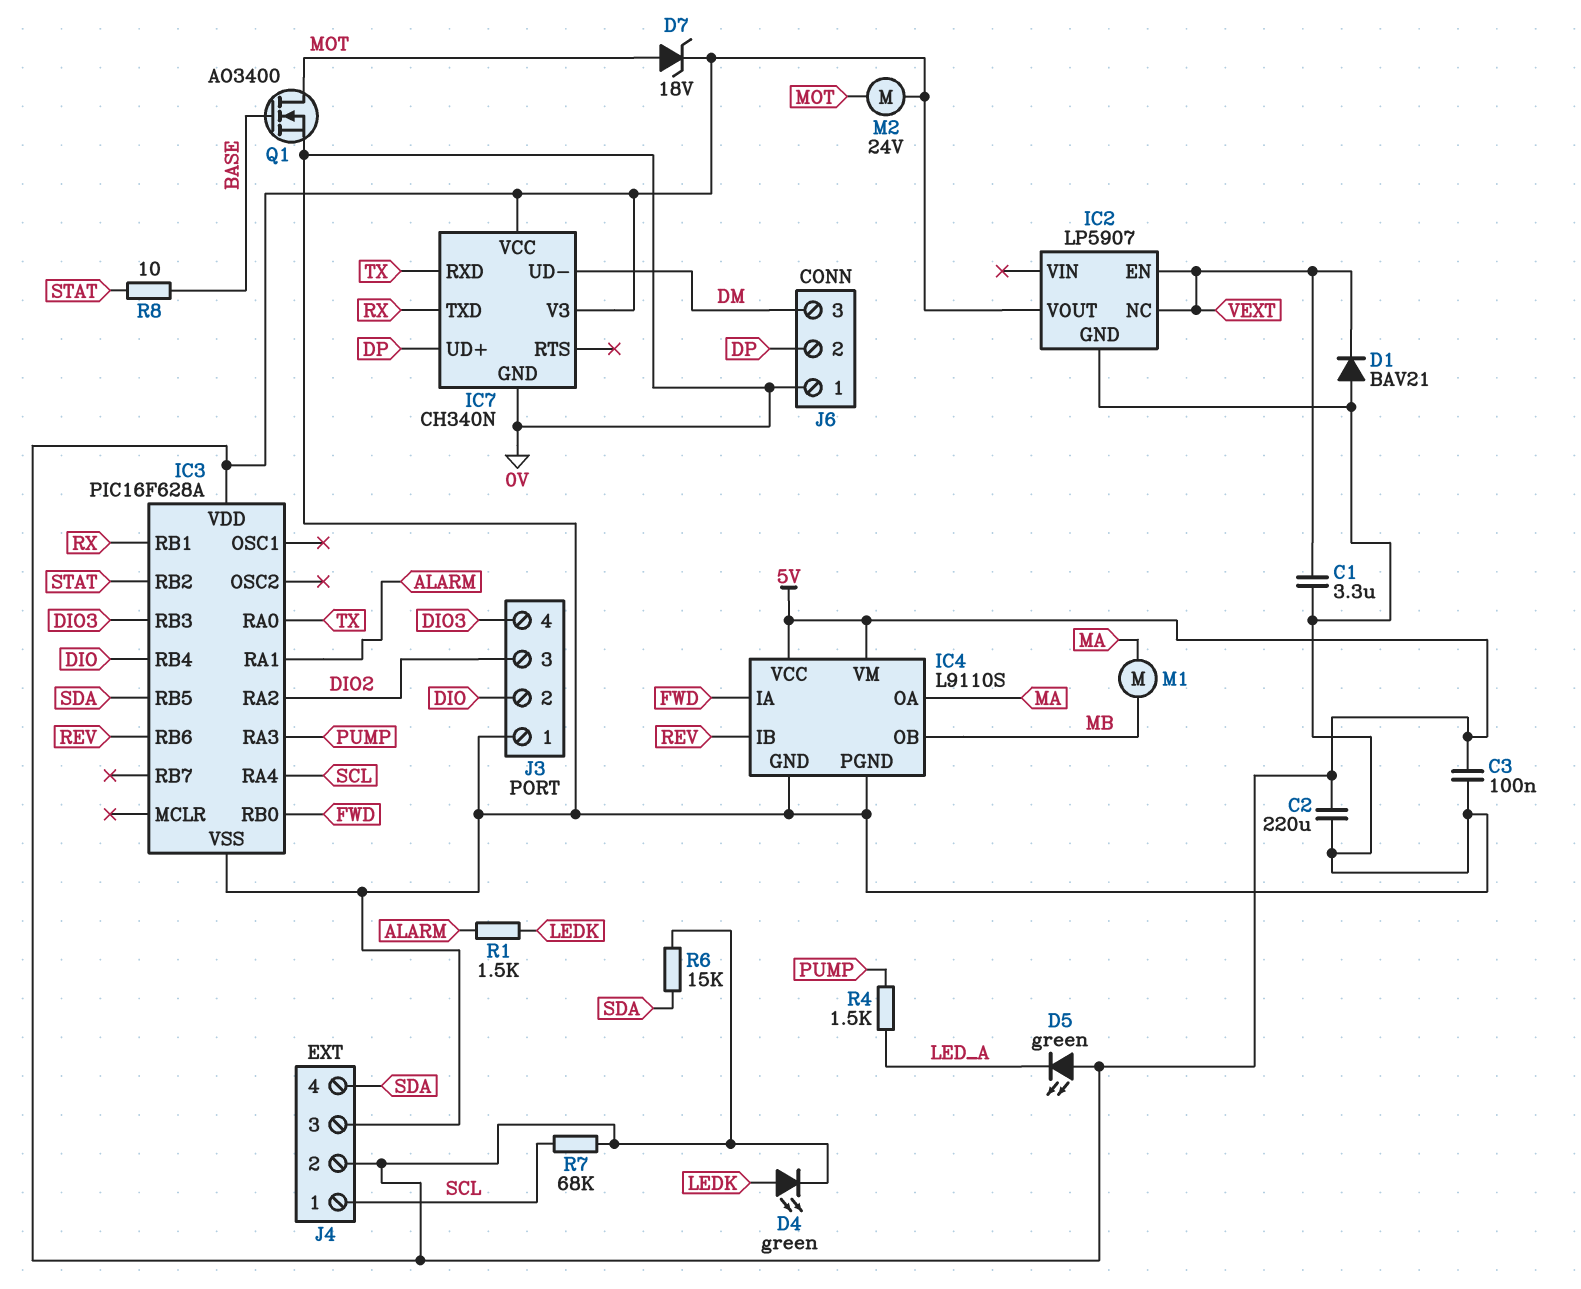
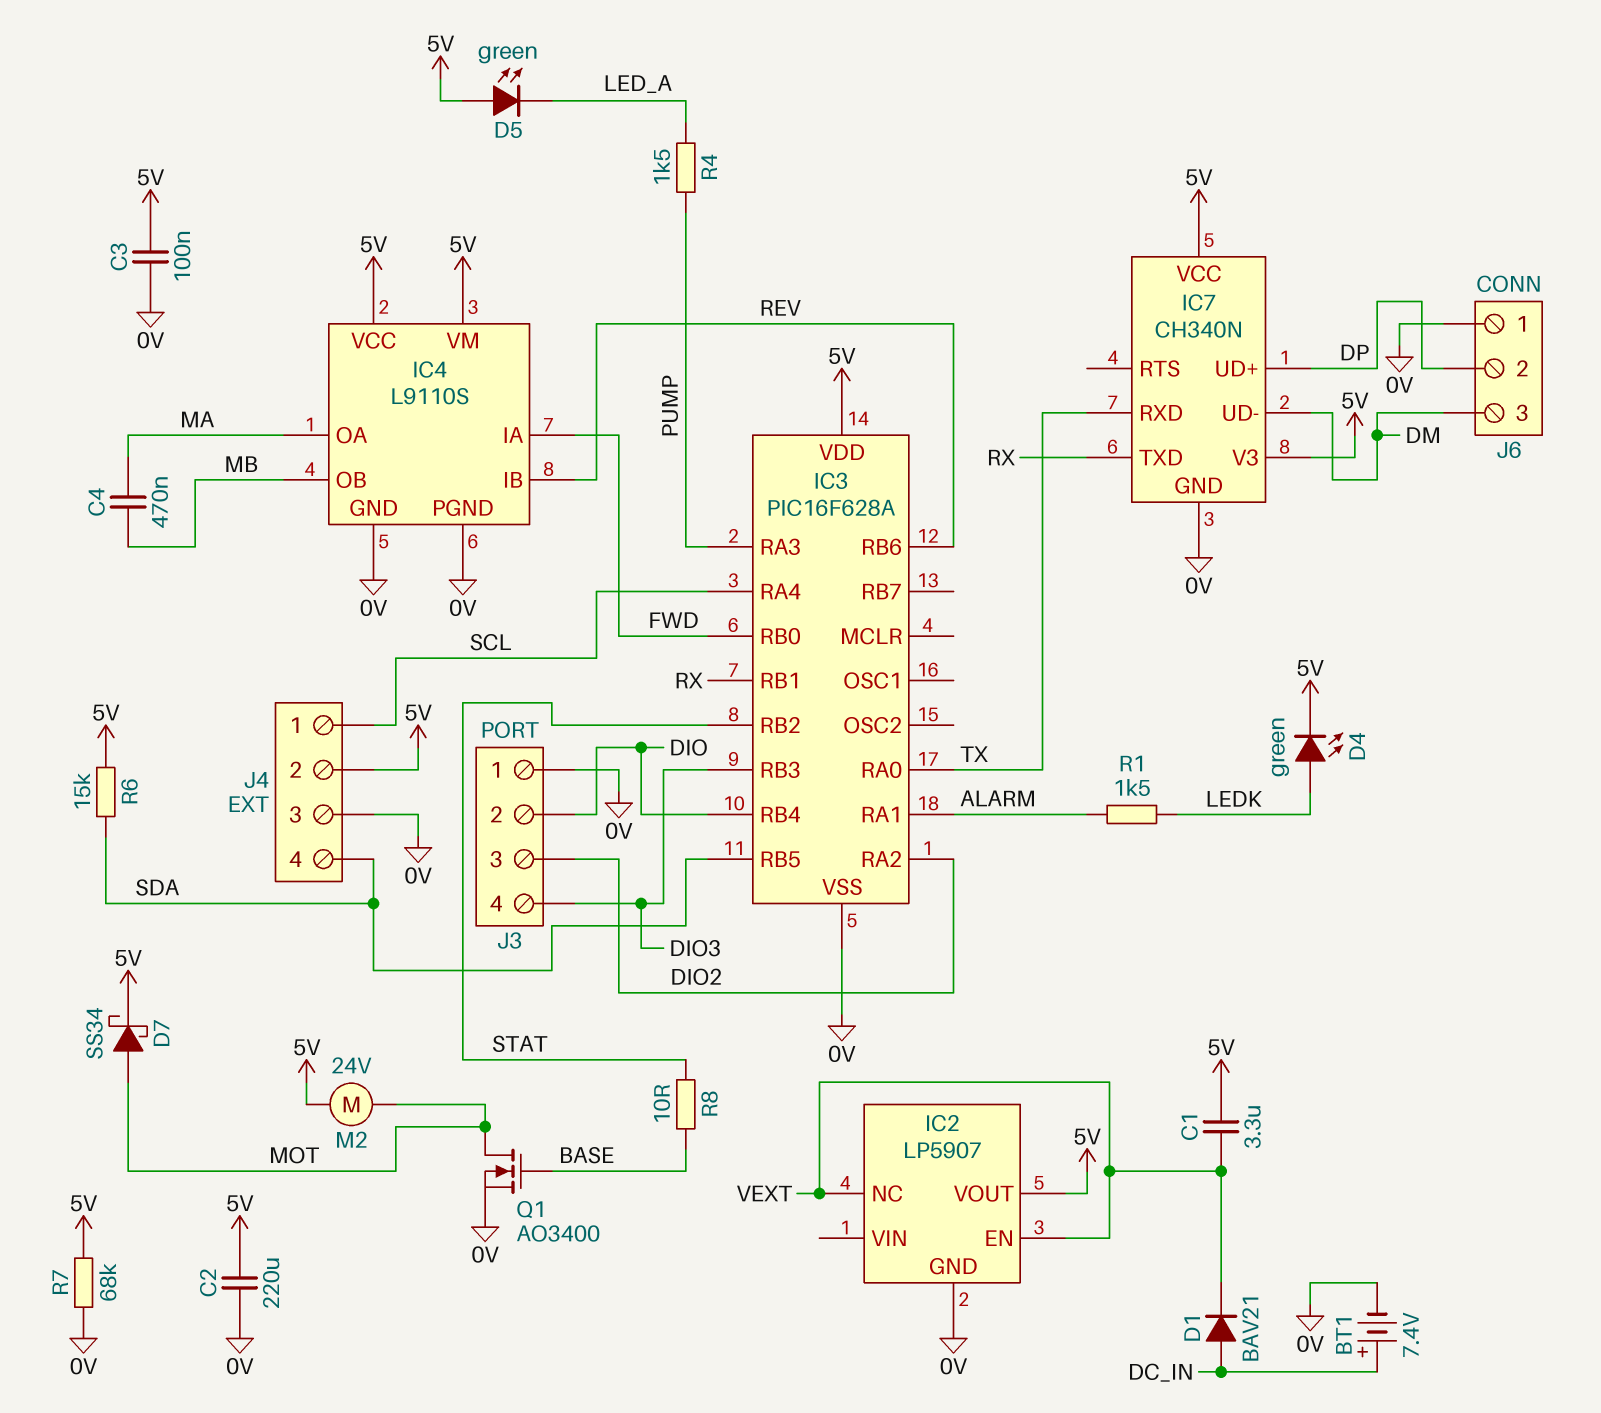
BT1: none -> 7.4V (plus DC_IN, minus 0V)
C1: 3.3uF (0V, VEXT) -> 3.3uF (5V, VEXT)
C4: none -> 470nF (MA, MB)
D1: diode BAV21 (A 0V, K VEXT) -> diode BAV21 (A DC_IN, K VEXT)
D7: zener 18V (A MOT, K 5V) -> schottky SS34 (A MOT, K 5V)
M1: motor (MA, MB) -> none
R7: 68k (5V, SCL) -> 68k (0V, 5V)

